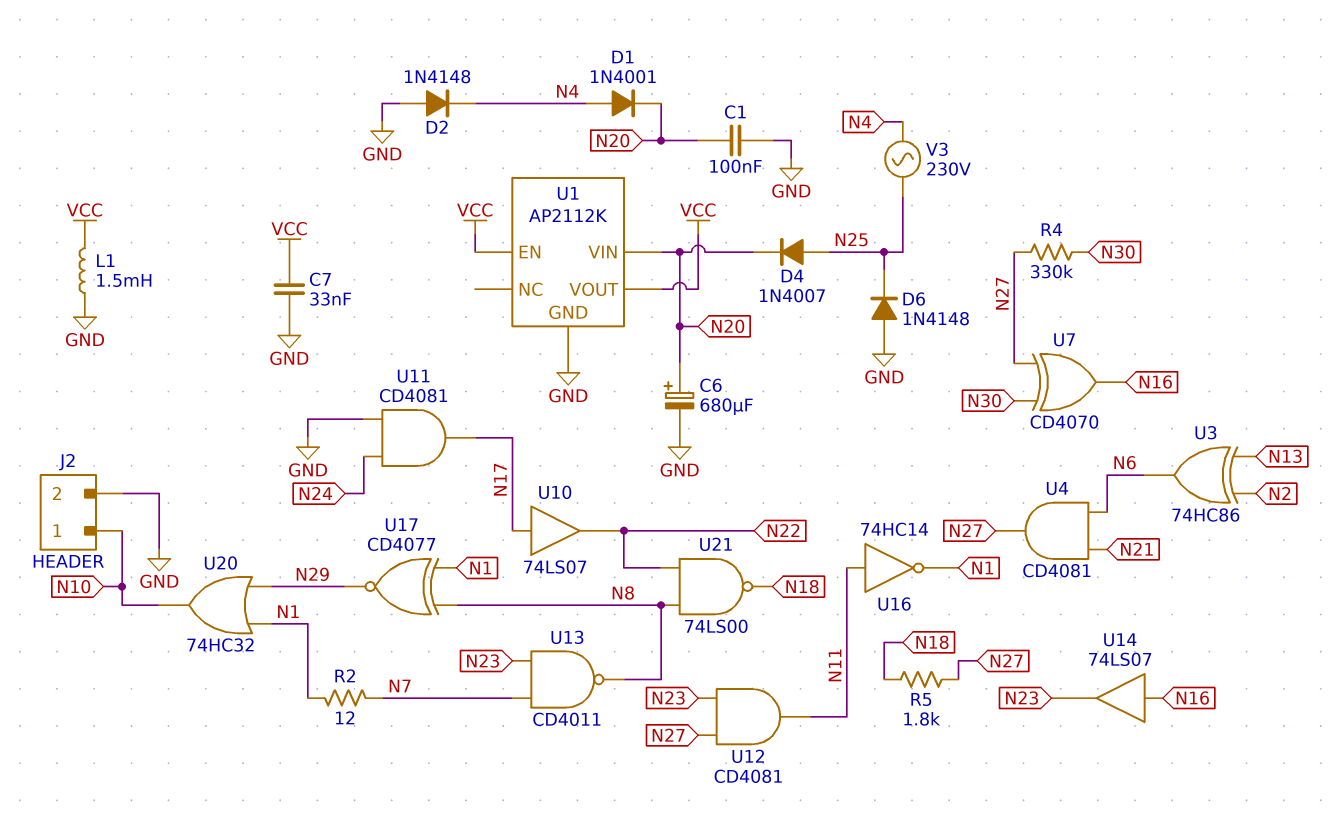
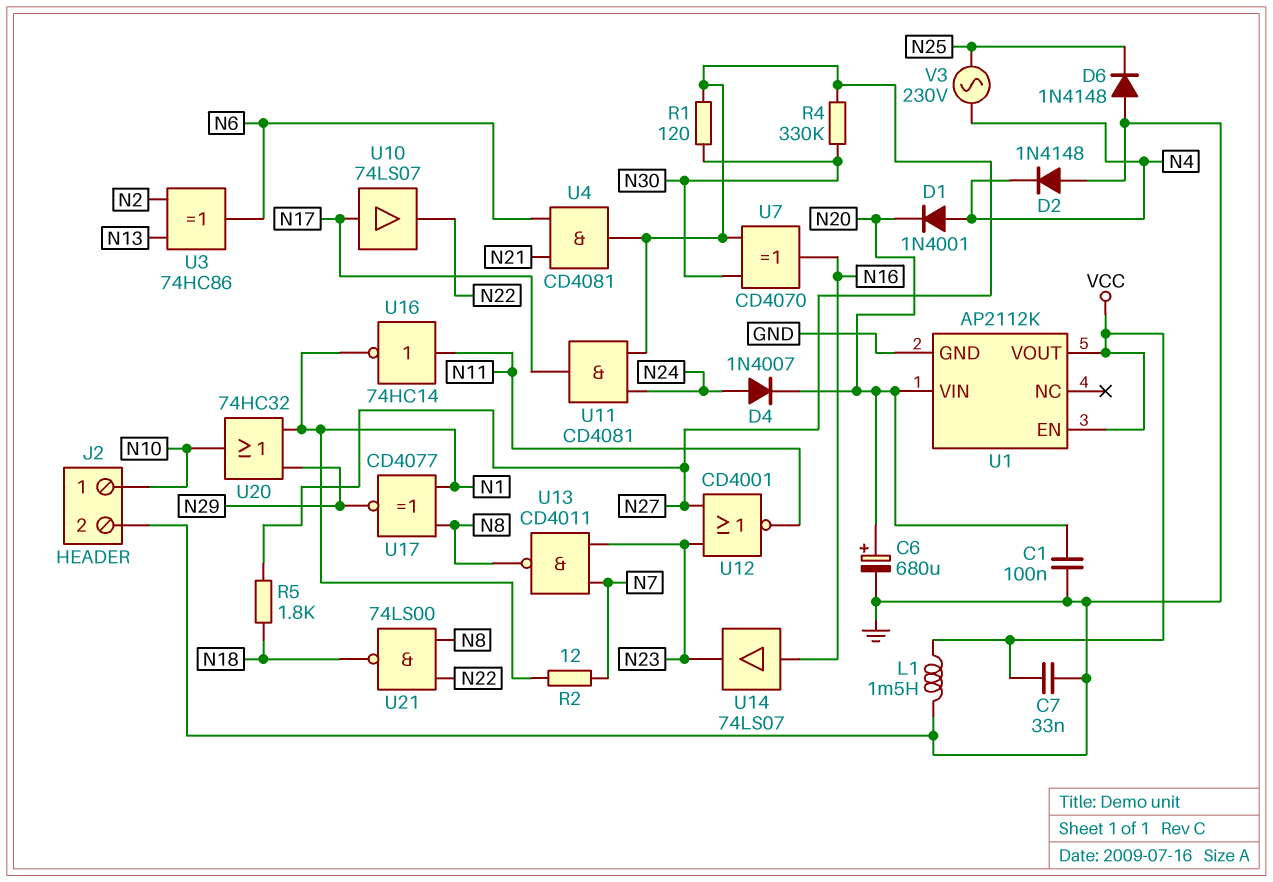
D4: diode 1N4007 (A N25, K N20) -> diode 1N4007 (A N24, K N20)
R1: none -> 120 (N27, N30)
U11: AND CD4081 (in GND, in N24, out N17) -> AND CD4081 (in N24, in N27, out N17)
U12: AND CD4081 (in N23, in N27, out N11) -> NOR CD4001 (in N23, in N27, out N11)

